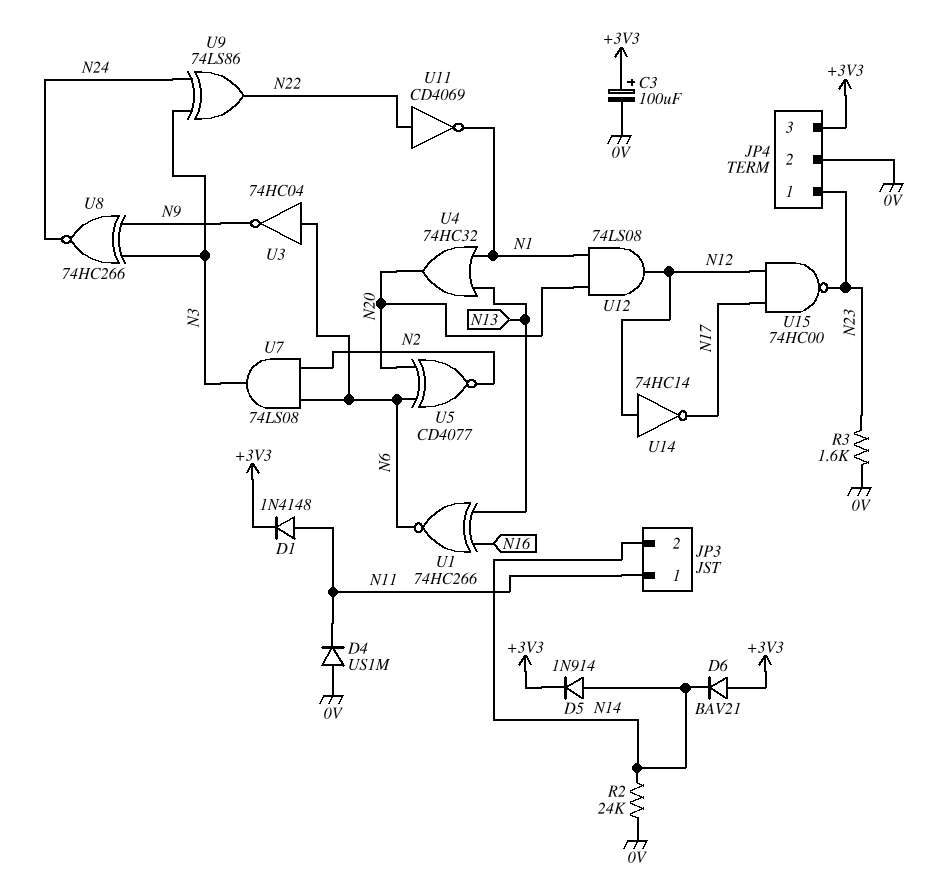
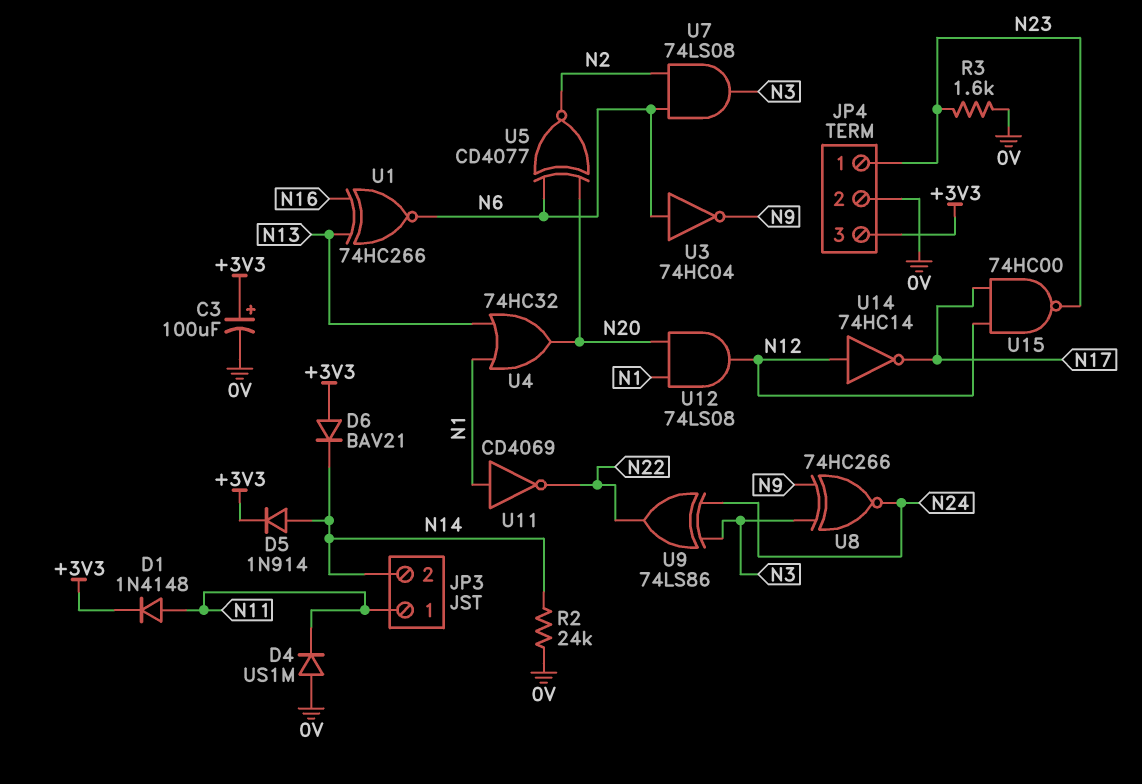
U11: NOT CD4069 (in N22, out N1) -> NOT CD4069 (in N1, out N22)

